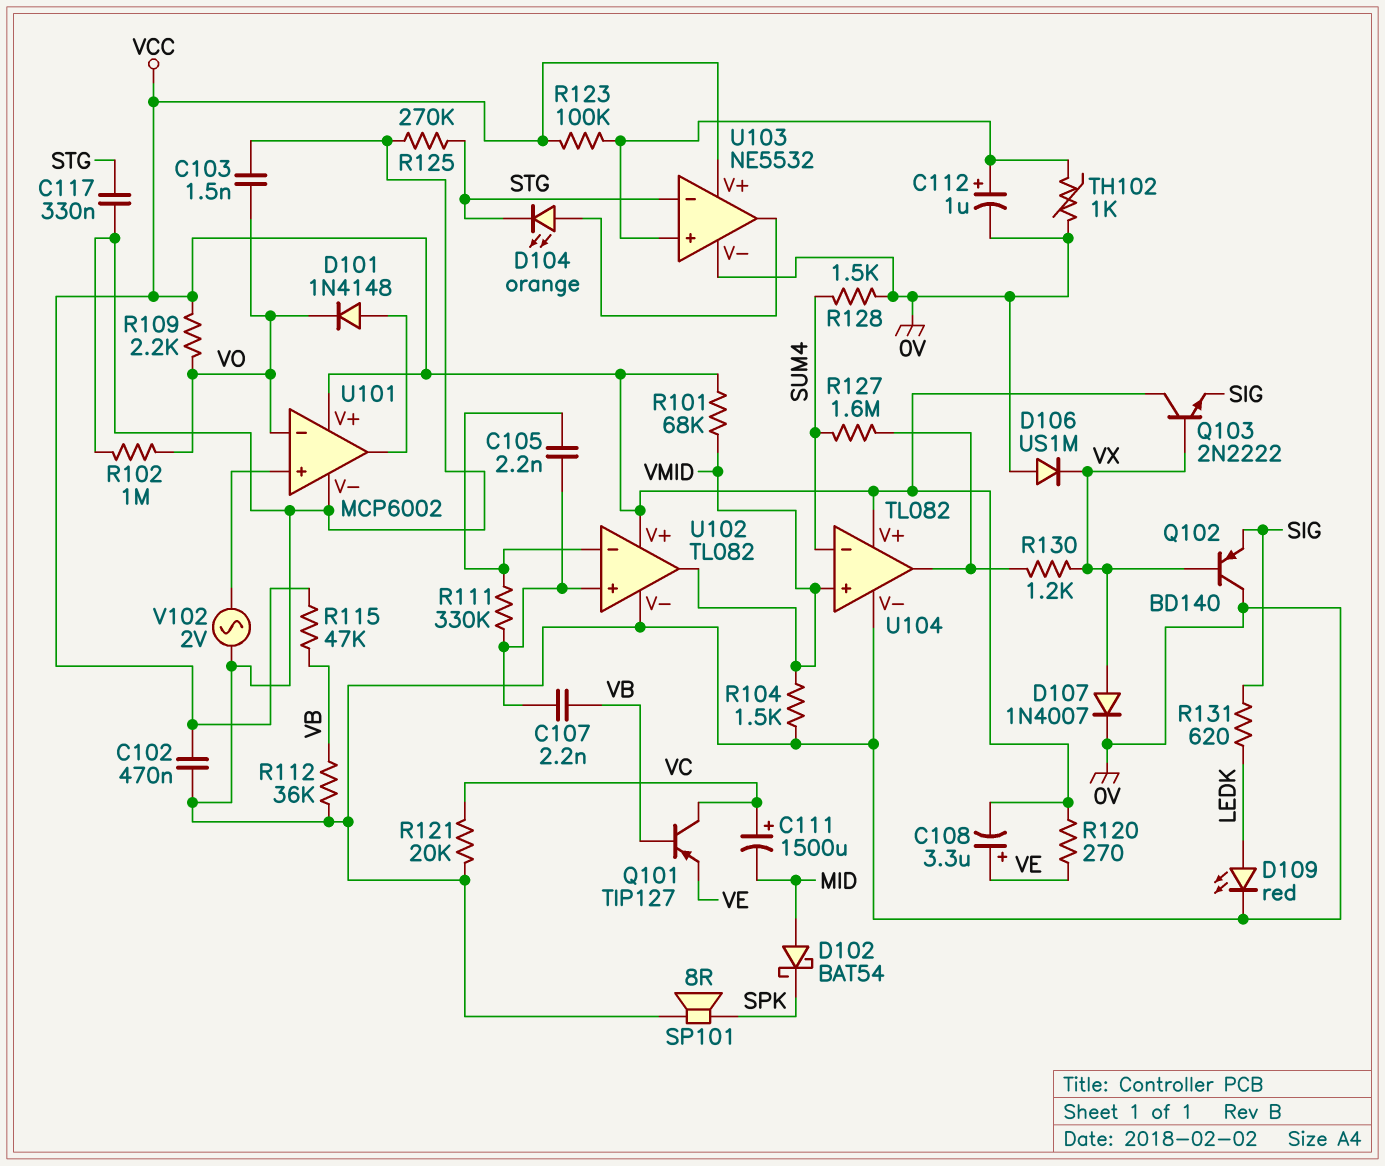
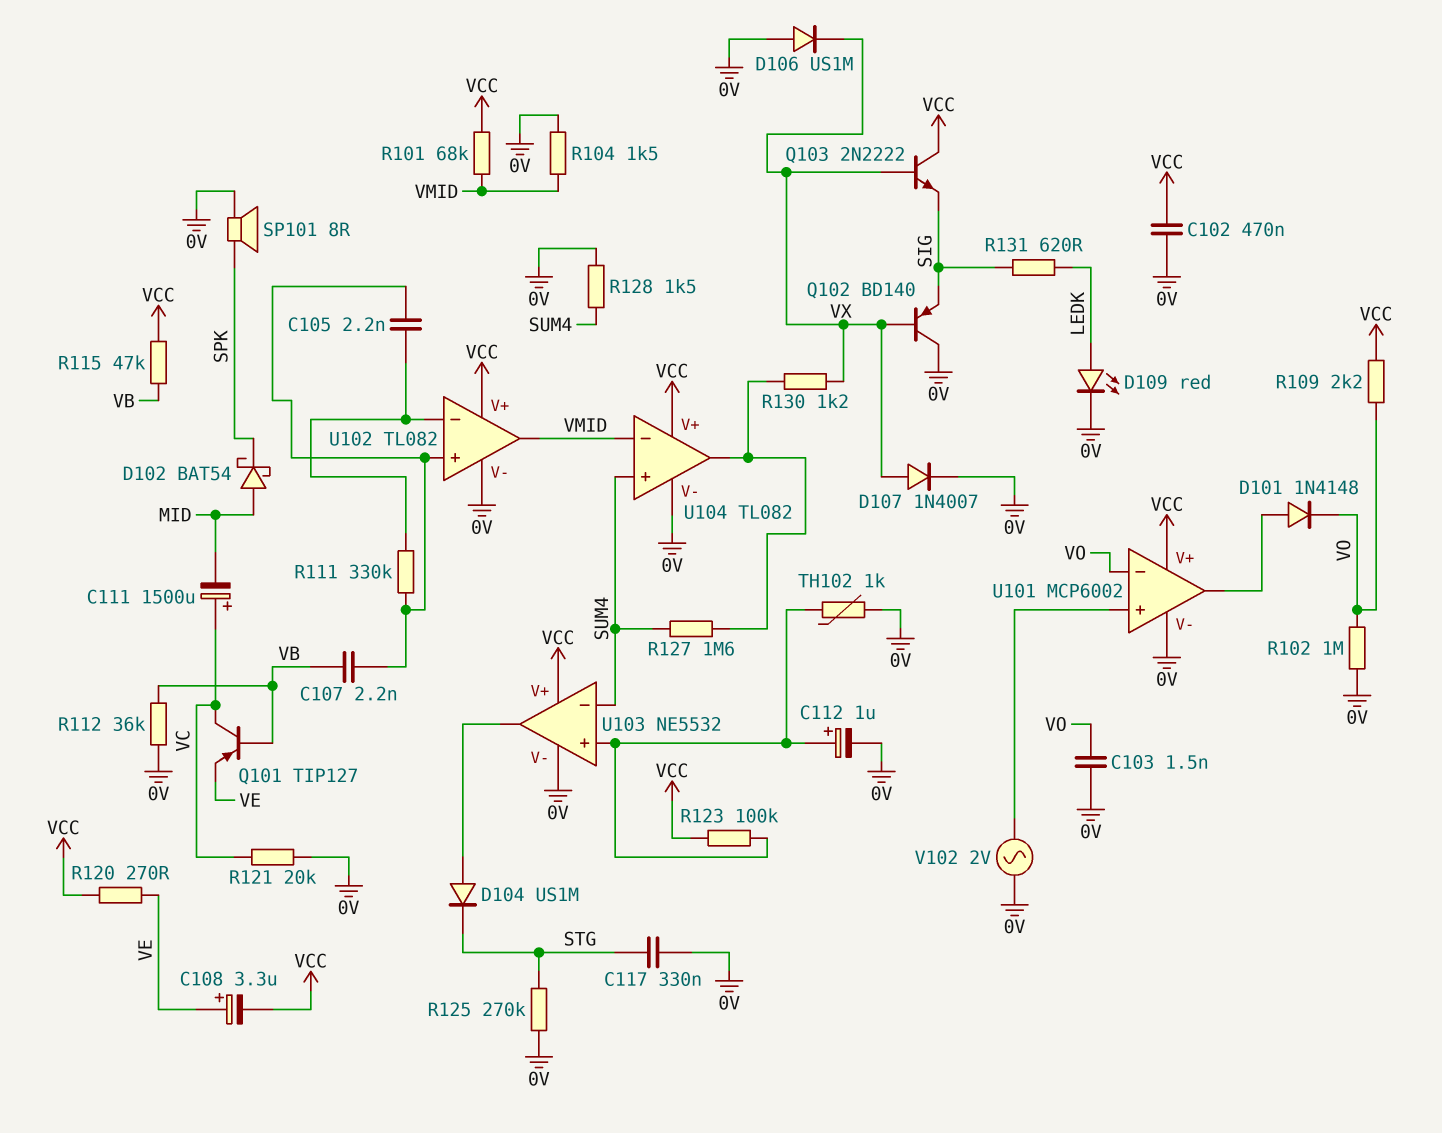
D104: LED orange (A U103/out, K STG) -> diode US1M (A U103/out, K STG)
U103 pin in-: STG -> SUM4
U104 pin in+: VMID -> SUM4
U104 pin in-: SUM4 -> VMID

